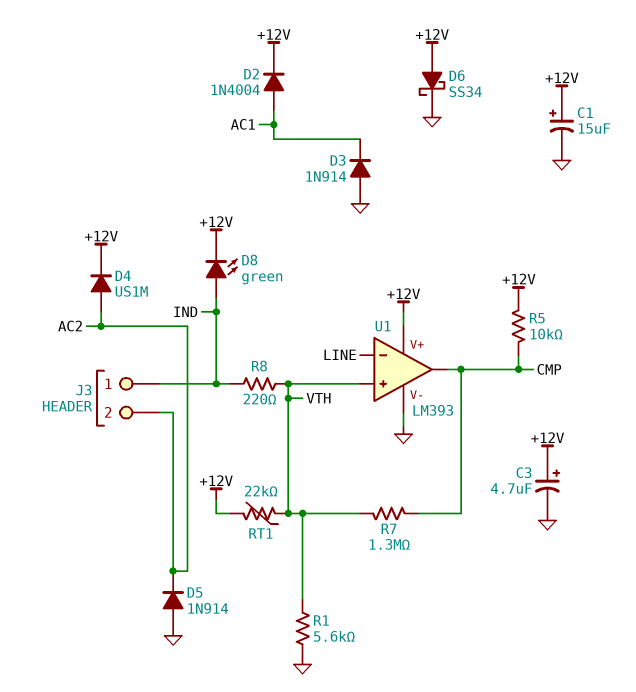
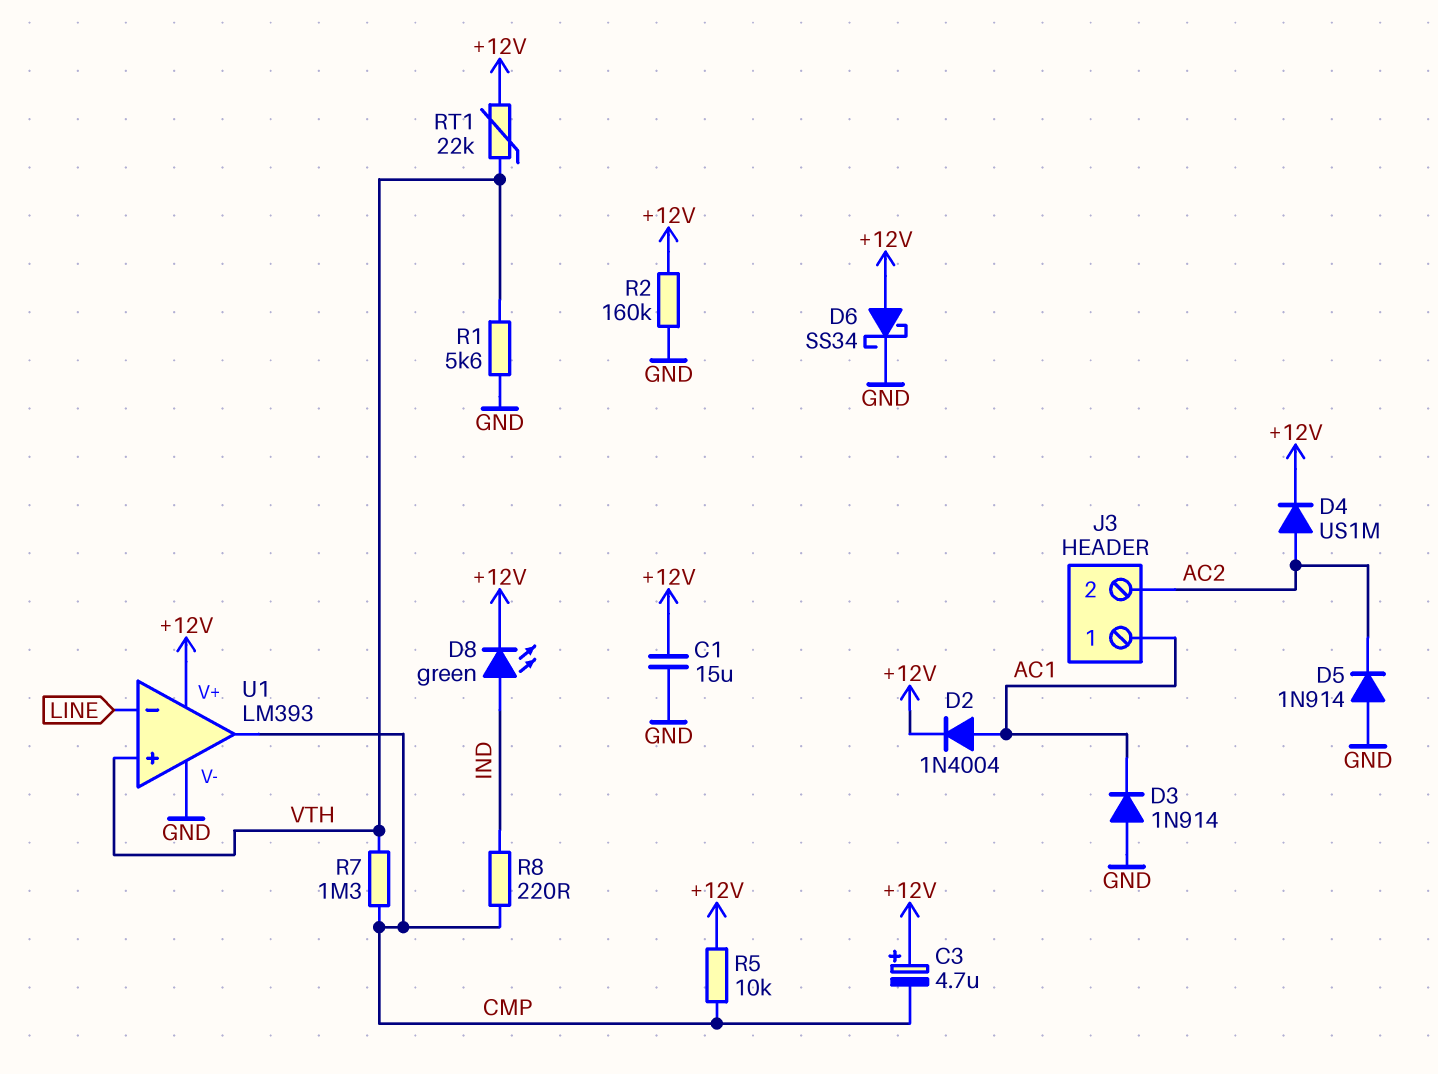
C1: 15uF (plus +12V, minus GND) -> 15uF (+12V, GND)
C3: 4.7uF (plus +12V, minus GND) -> 4.7uF (plus +12V, minus CMP)
J3 pin 1: IND -> AC1
R2: none -> 160k (+12V, GND)
R8: 220 (IND, VTH) -> 220 (CMP, IND)

